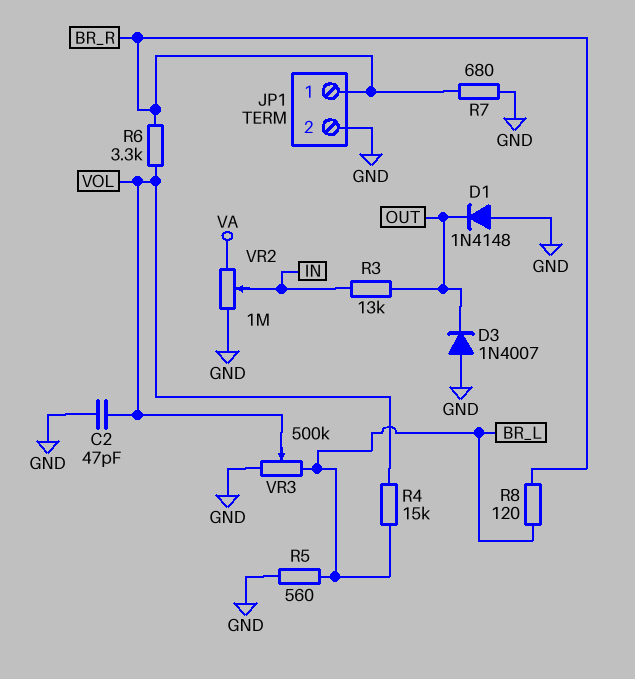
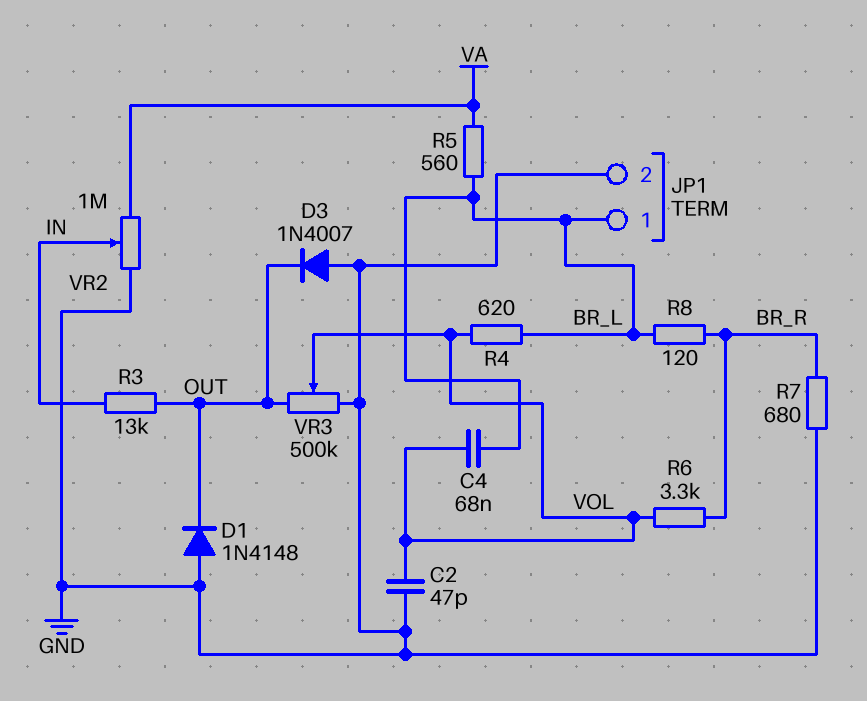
C4: none -> 68nF (BR_L, VOL)
JP1 pin 1: BR_R -> BR_L
R4: 15k (BR_L, VOL) -> 620 (BR_L, VOL)
R5: 560 (BR_L, GND) -> 560 (BR_L, VA)
VR3: 500k (BR_L, GND, wiper VOL) -> 500k (GND, OUT, wiper VOL)

